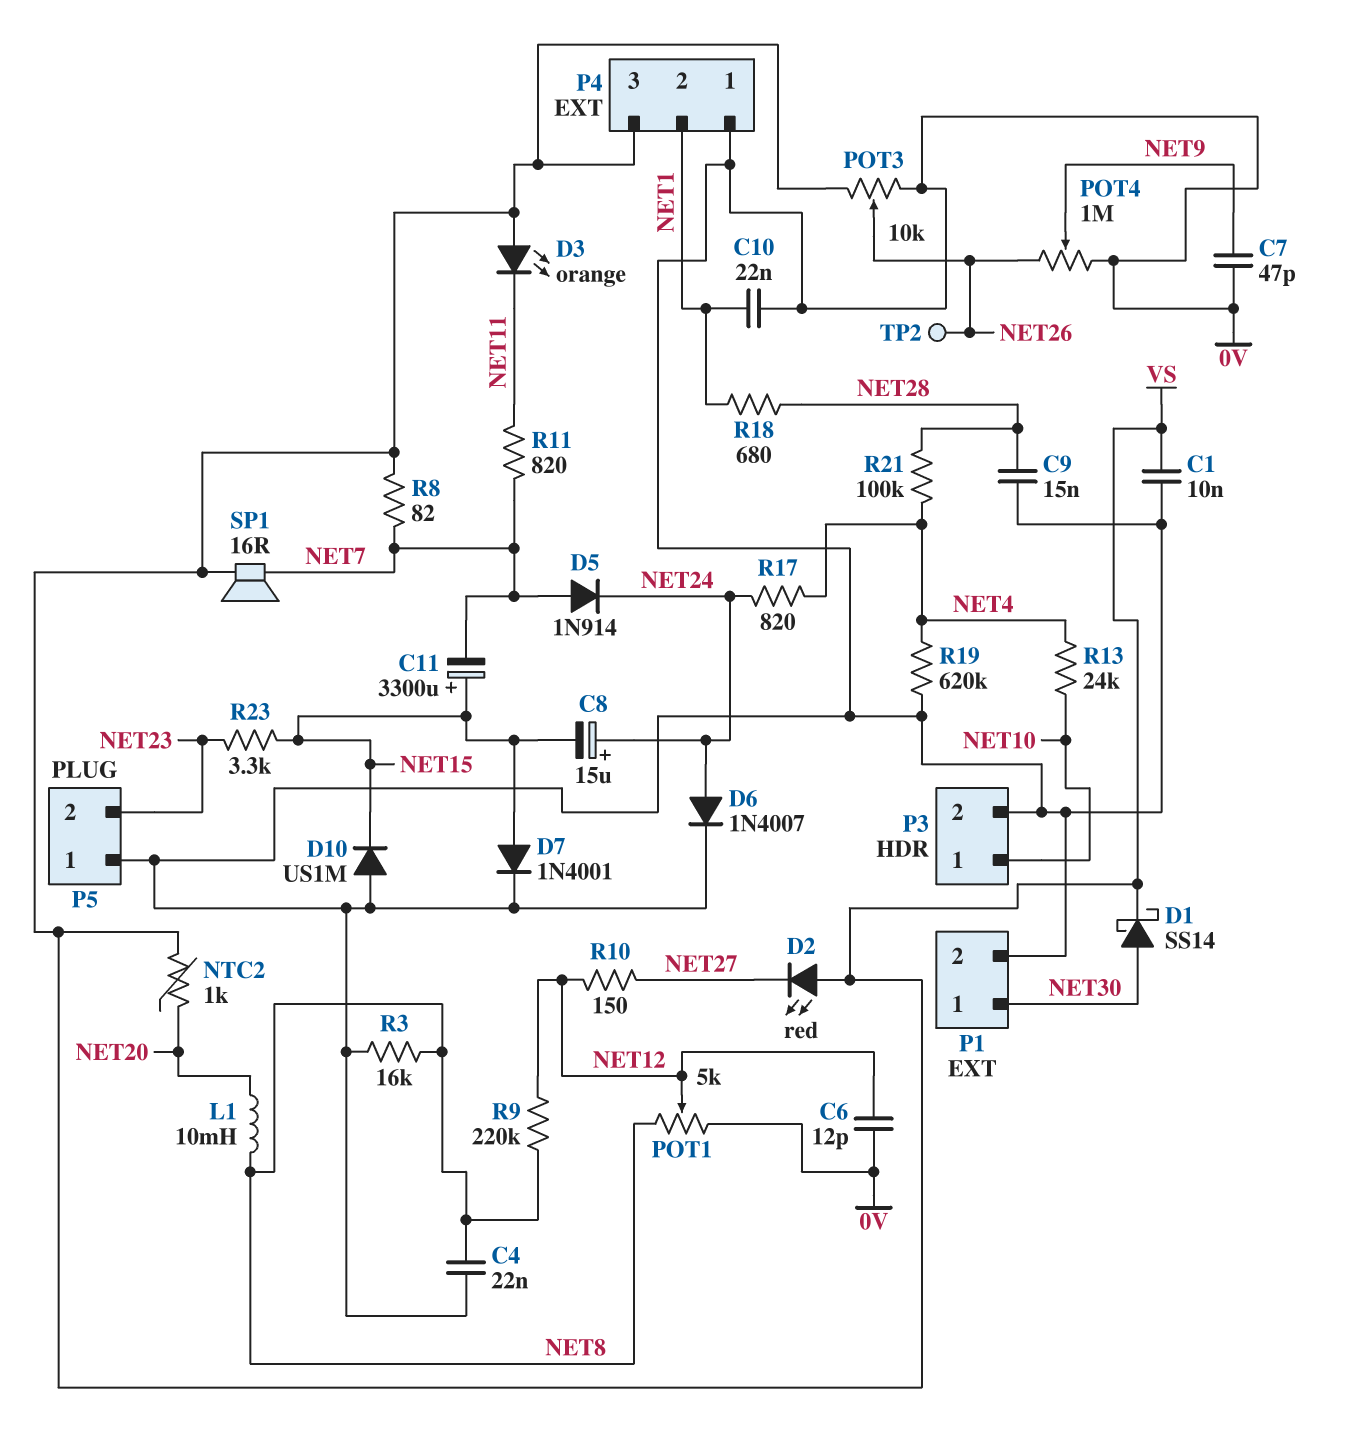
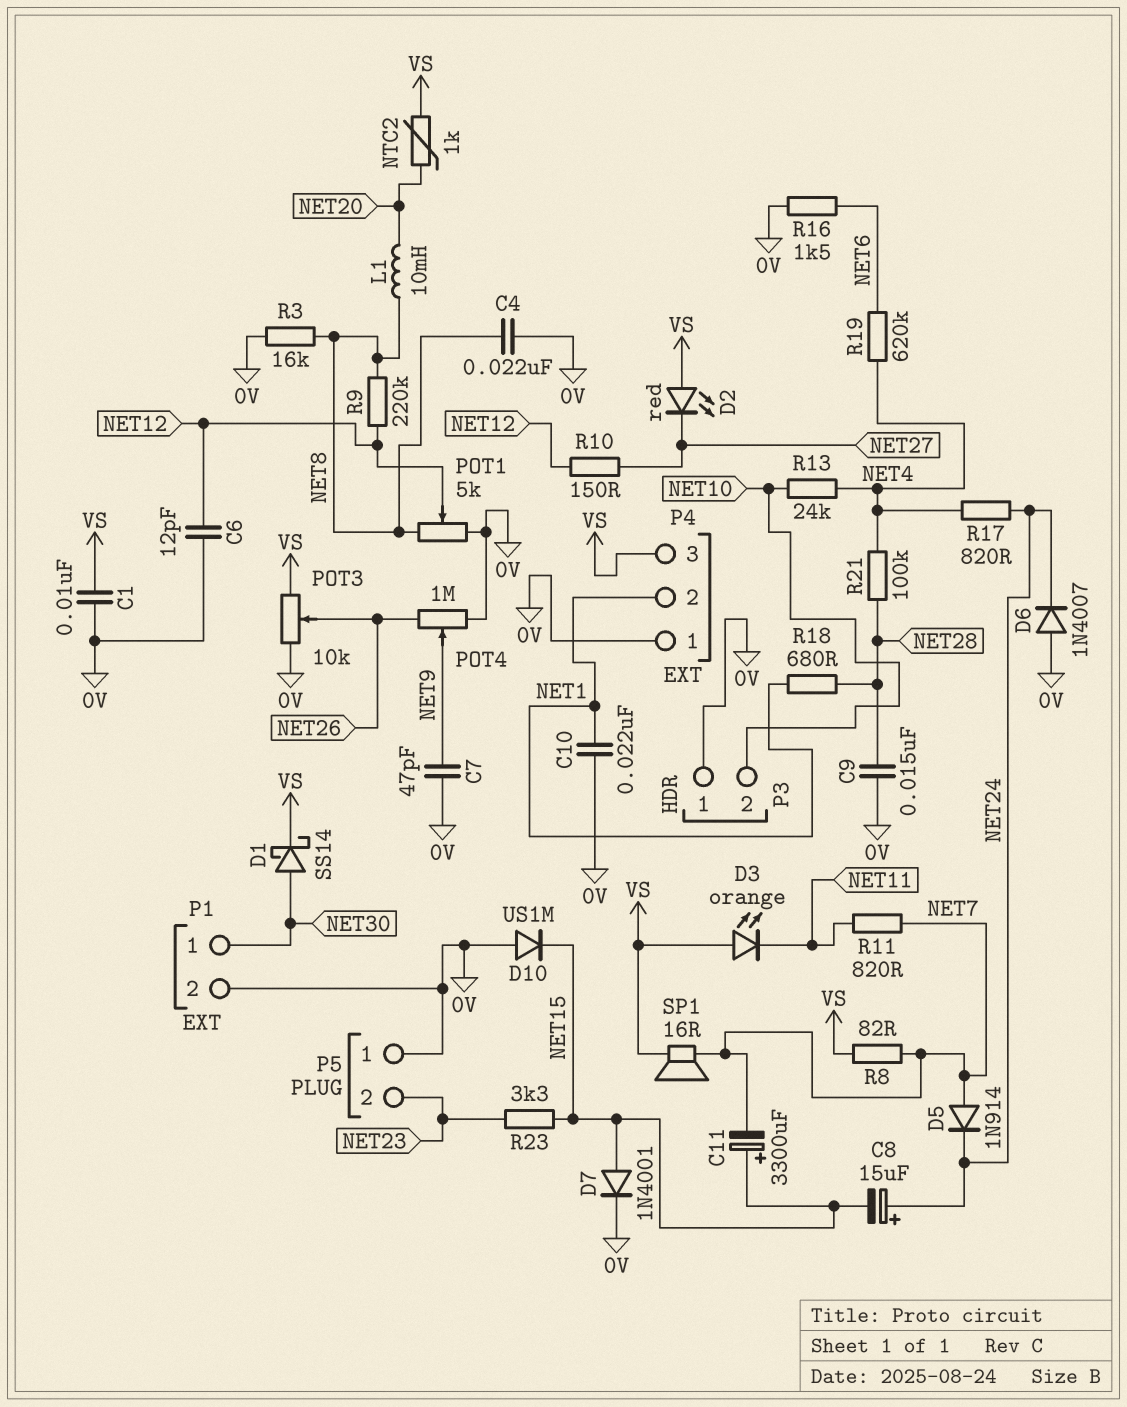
D6: diode 1N4007 (A NET24, K 0V) -> diode 1N4007 (A 0V, K NET24)
P3 pin 1: NET10 -> 0V
P3 pin 2: 0V -> NET10
R16: none -> 1.5k (0V, NET6)
R19: 620k (0V, NET4) -> 620k (NET4, NET6)
TP2: test point (NET26) -> none

